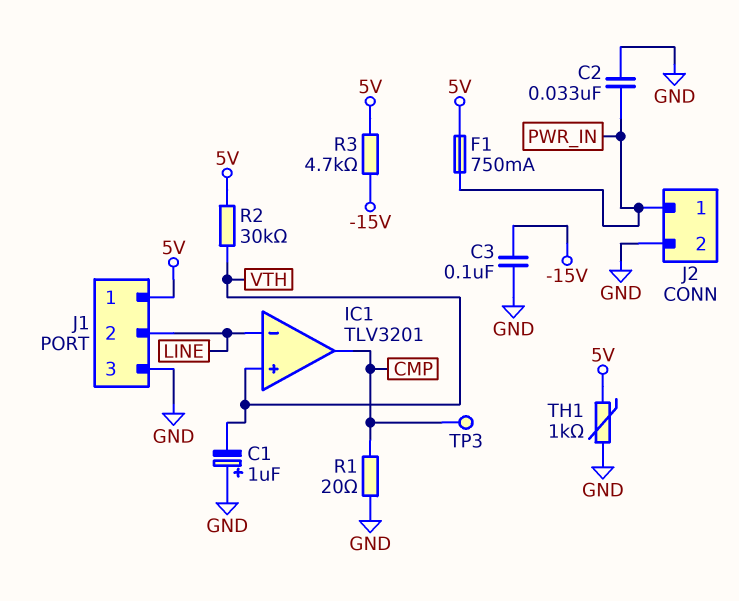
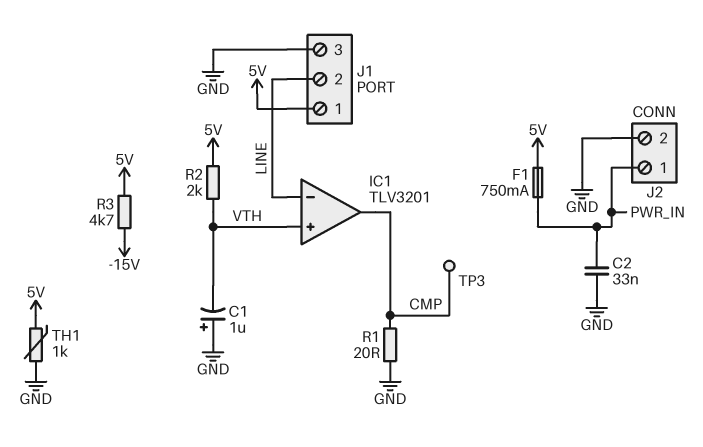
C3: 100nF (-15V, GND) -> none
R2: 30k (5V, VTH) -> 2k (5V, VTH)

